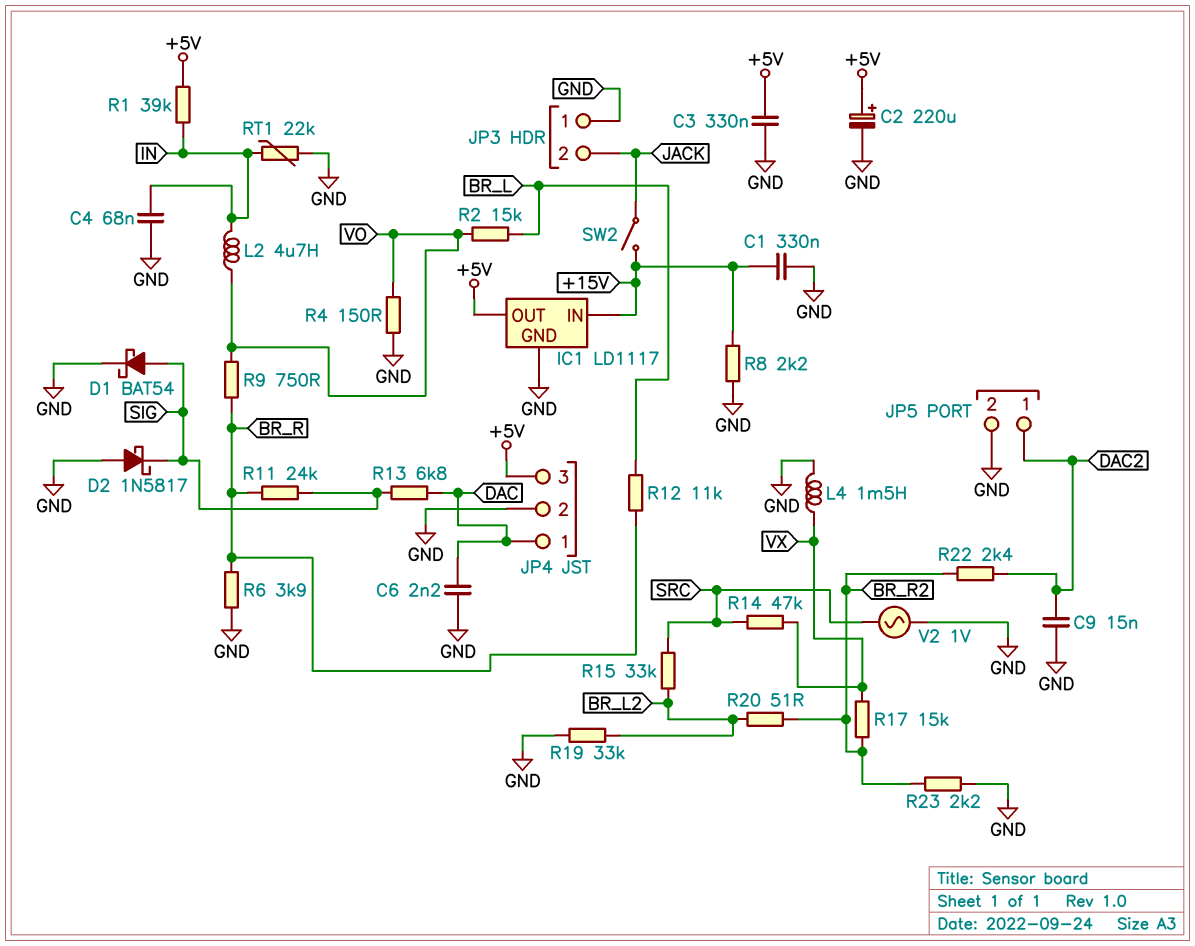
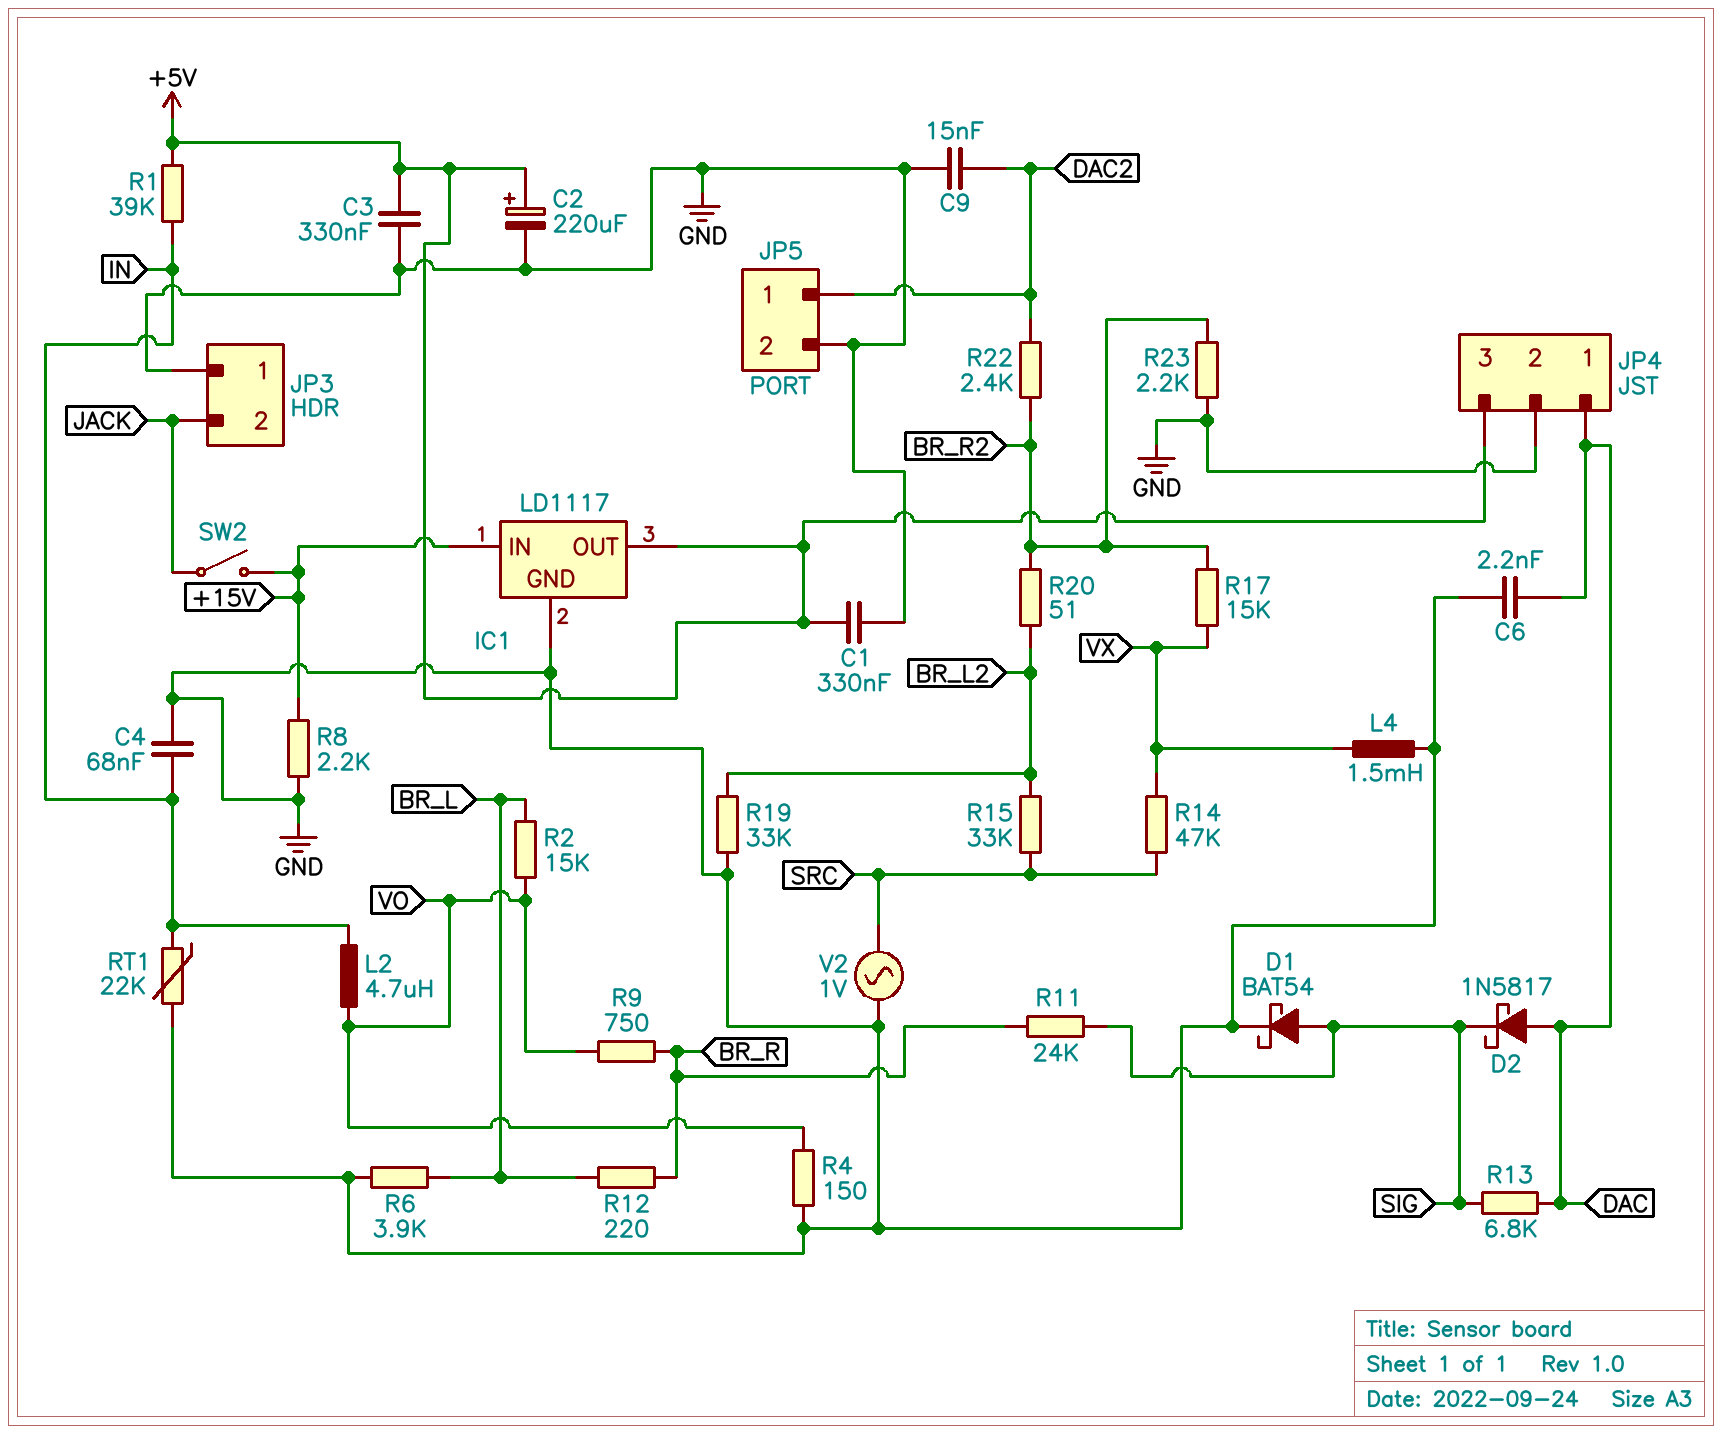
C1: 330nF (+15V, GND) -> 330nF (+5V, GND)
D2: schottky 1N5817 (A GND, K SIG) -> schottky 1N5817 (A DAC, K SIG)
R6: 3.9k (BR_R, GND) -> 3.9k (BR_L, GND)
R12: 11k (BR_L, BR_R) -> 220 (BR_L, BR_R)

